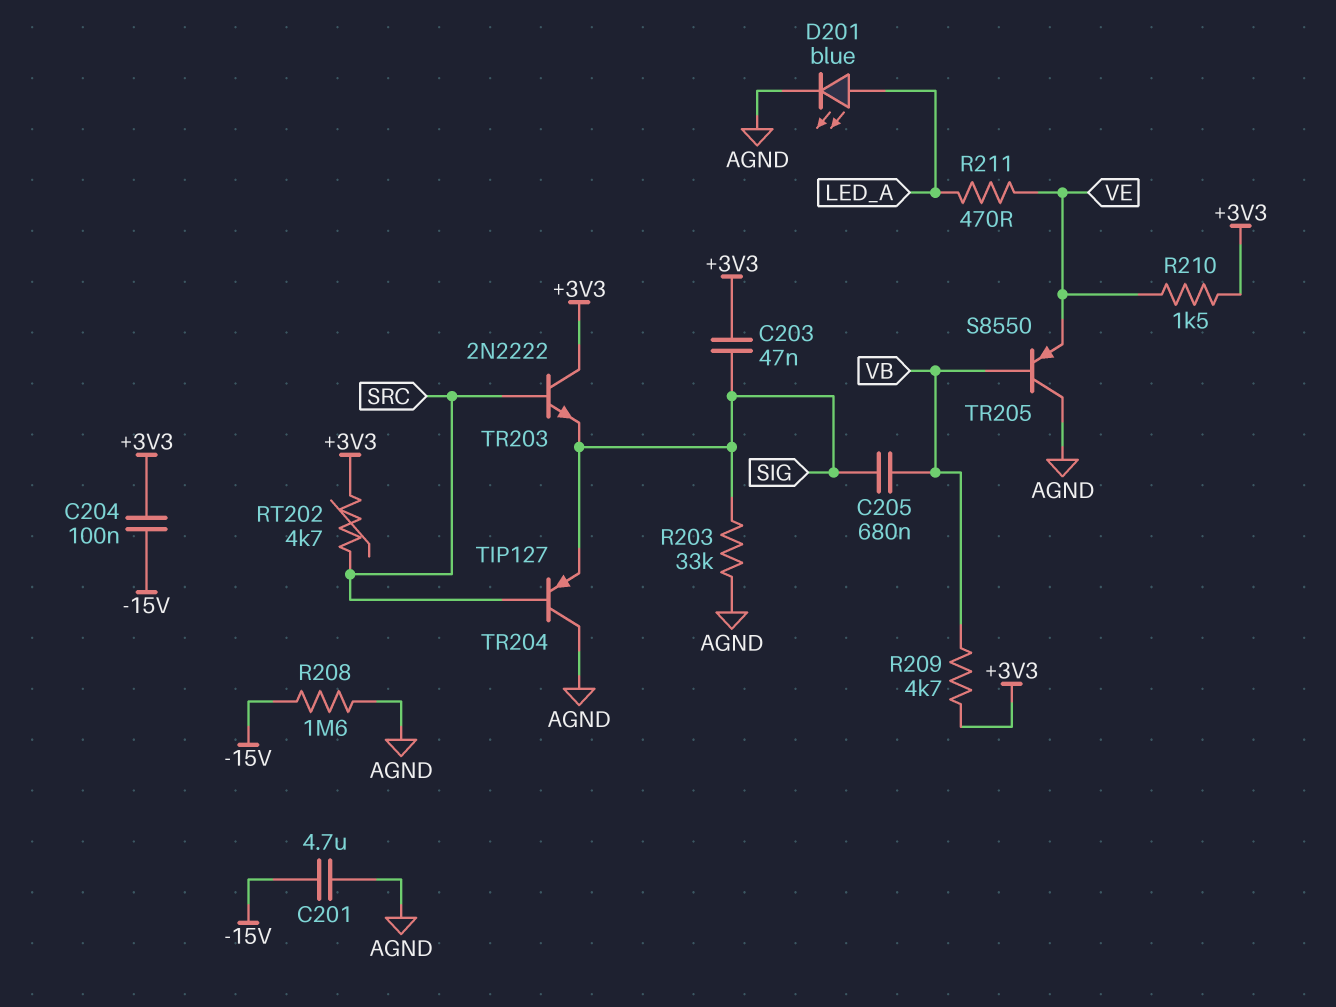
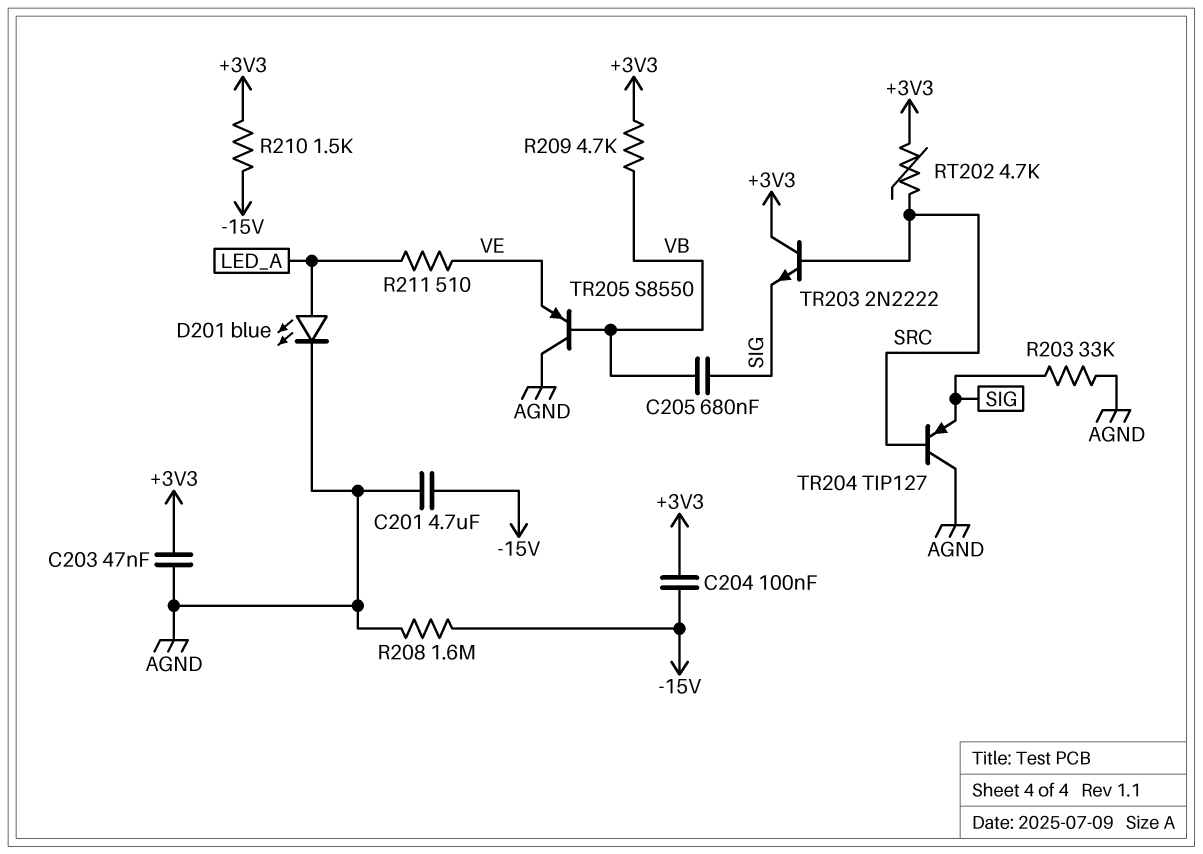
C203: 47nF (+3V3, SIG) -> 47nF (+3V3, AGND)
R210: 1.5k (+3V3, VE) -> 1.5k (+3V3, -15V)
R211: 470 (LED_A, VE) -> 510 (LED_A, VE)

